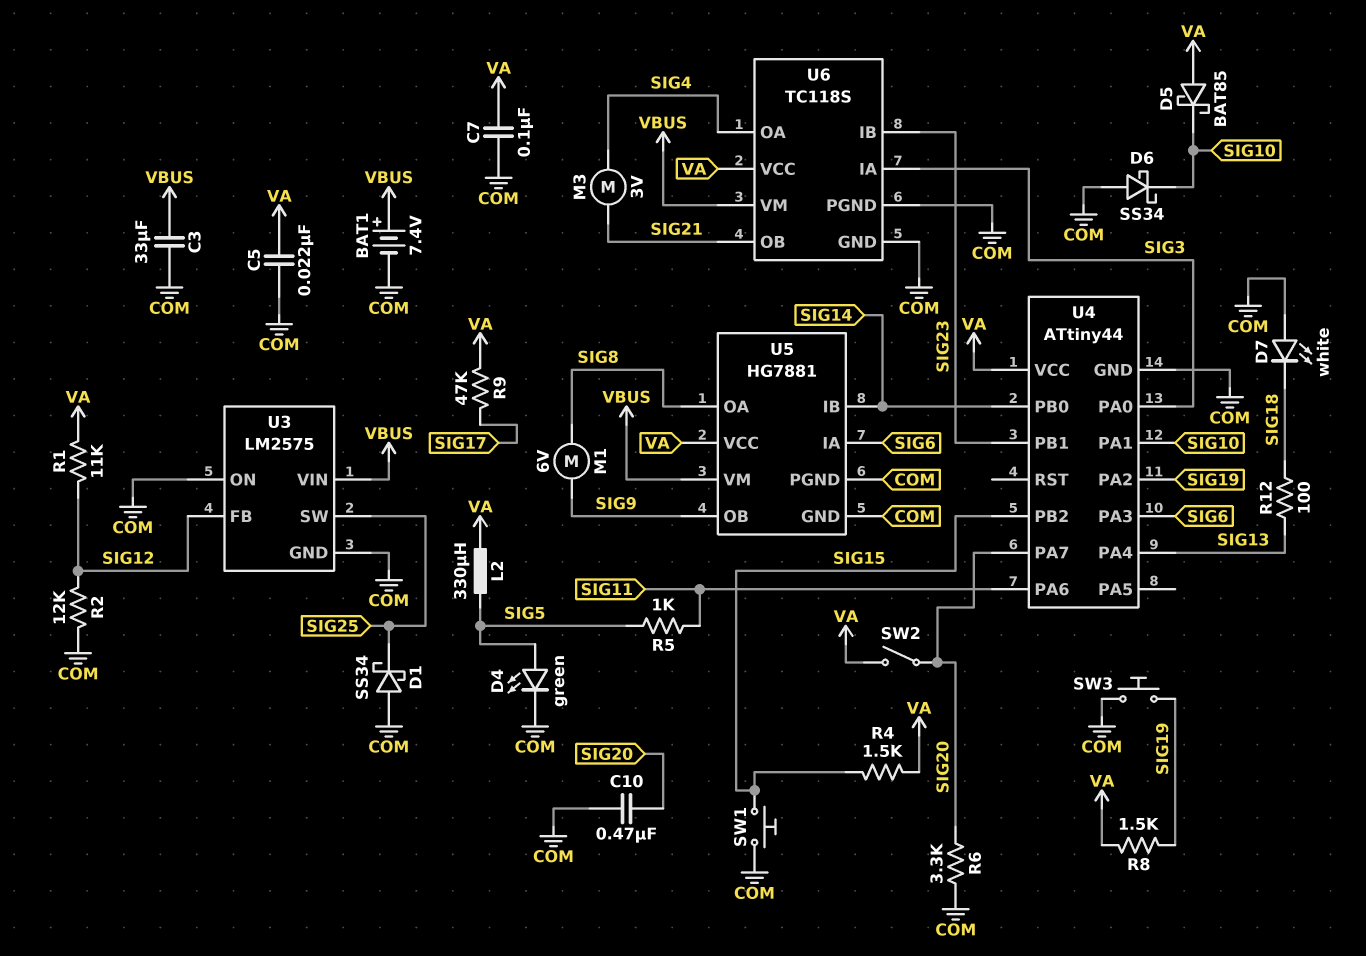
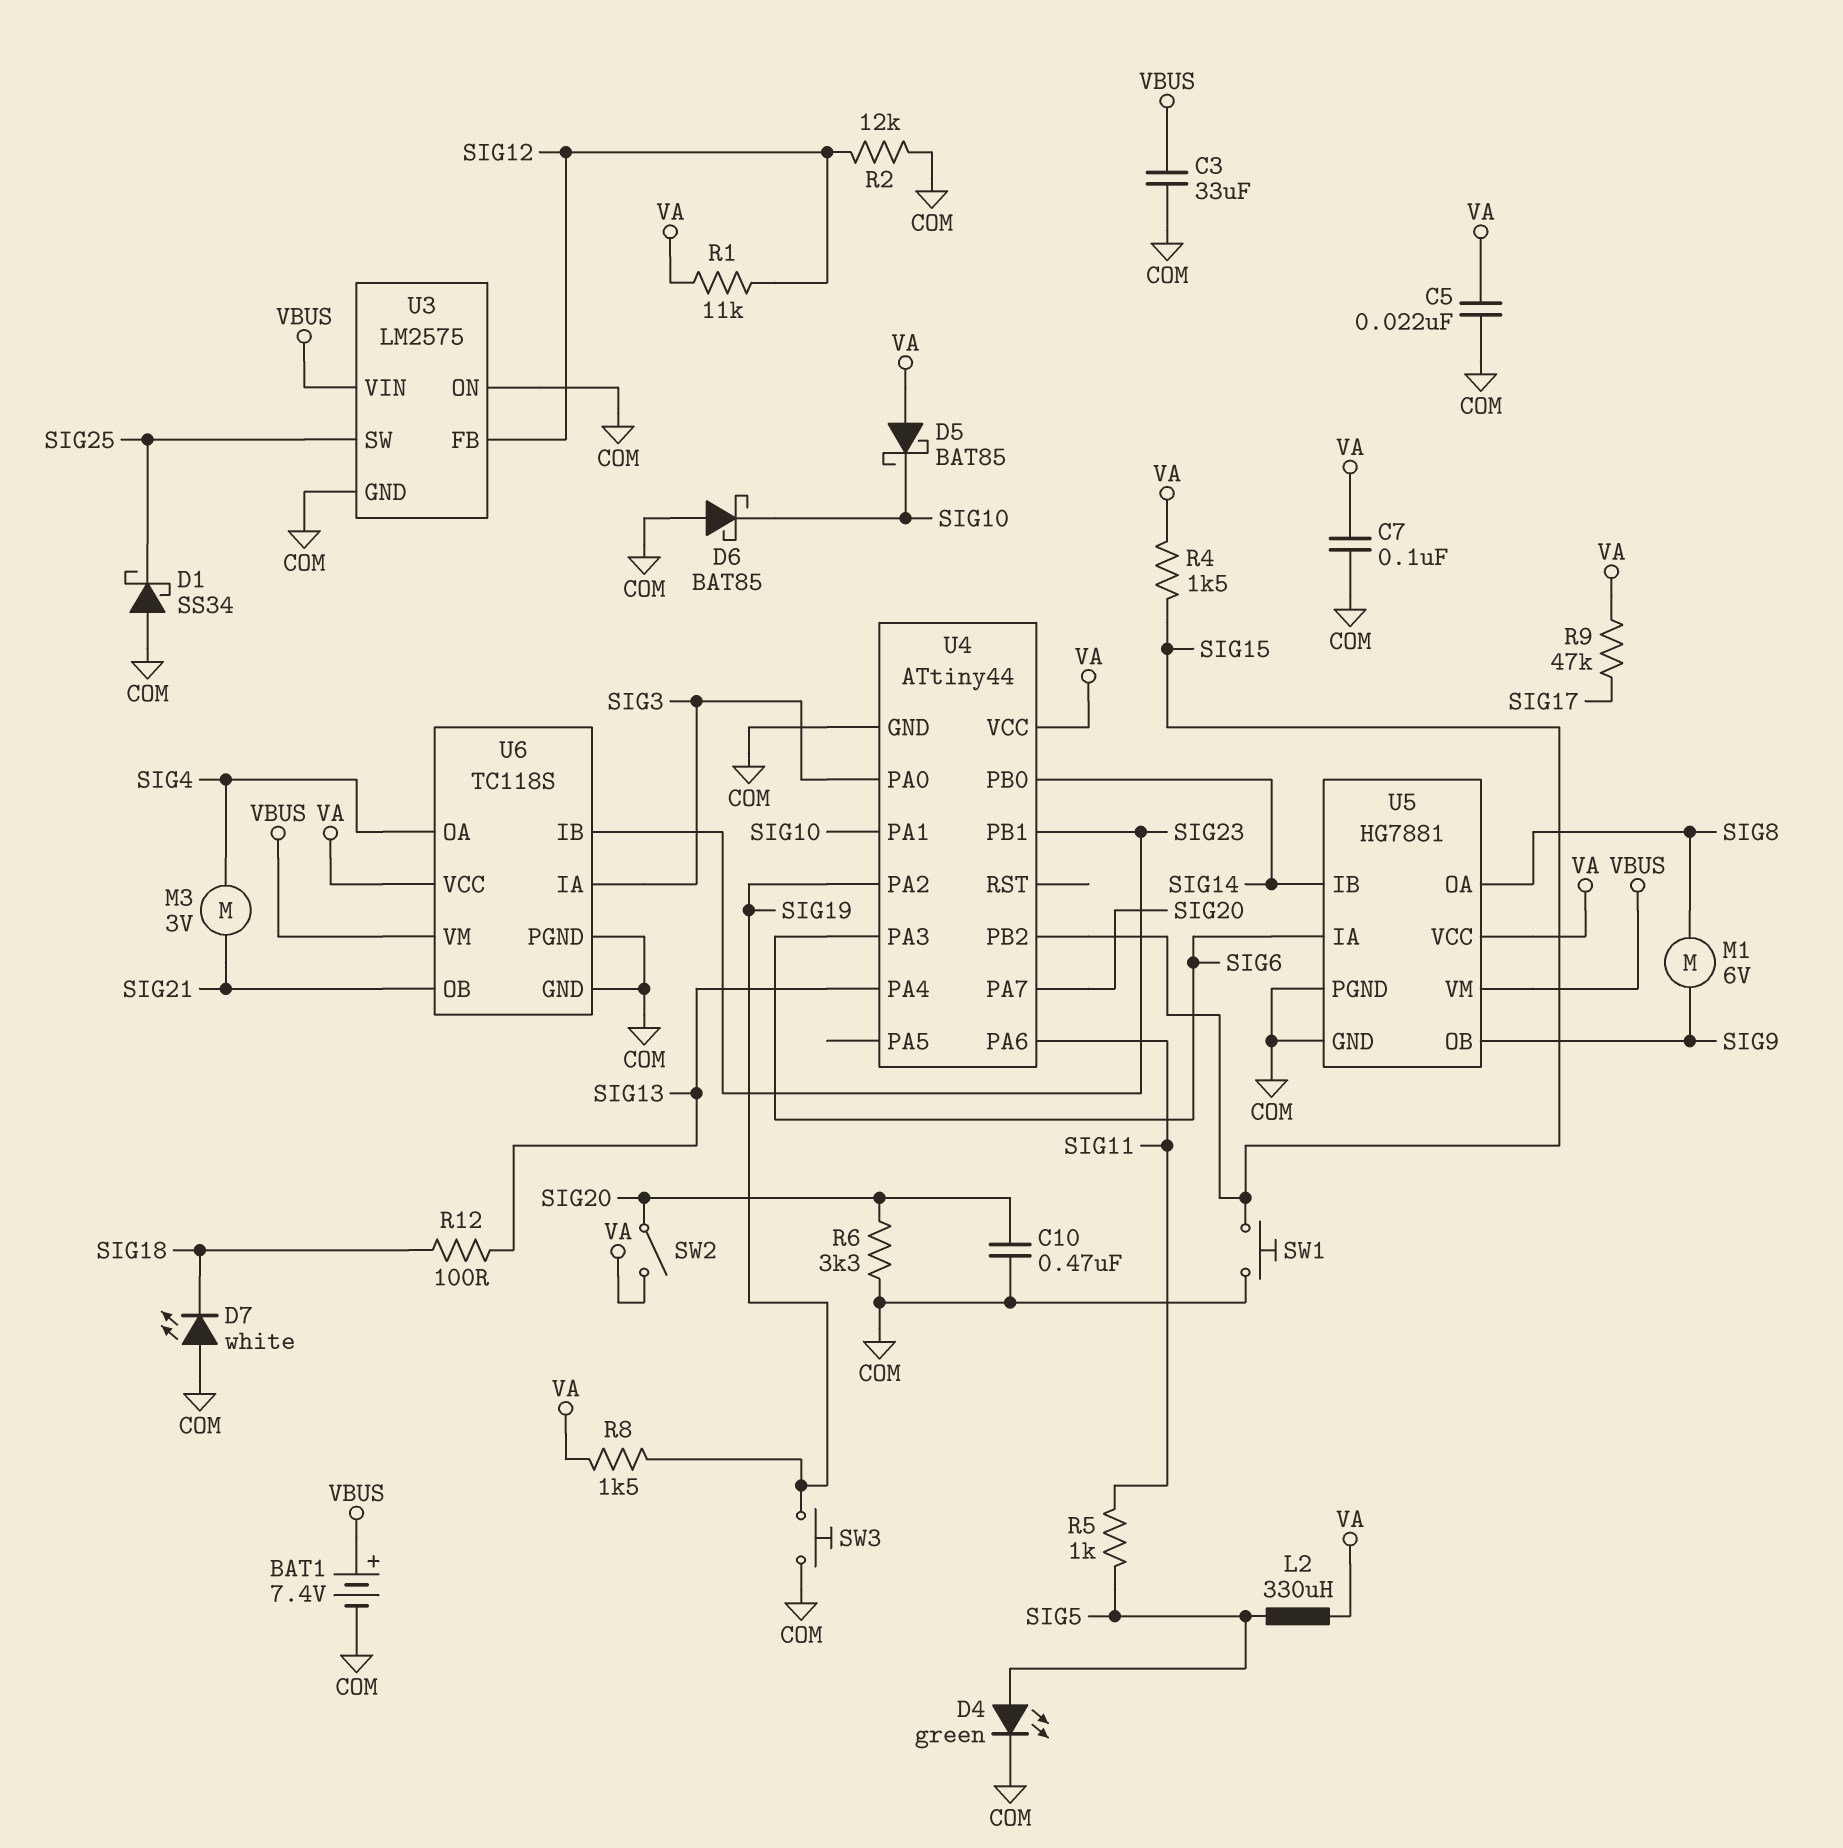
D6: schottky SS34 (A COM, K SIG10) -> schottky BAT85 (A COM, K SIG10)

